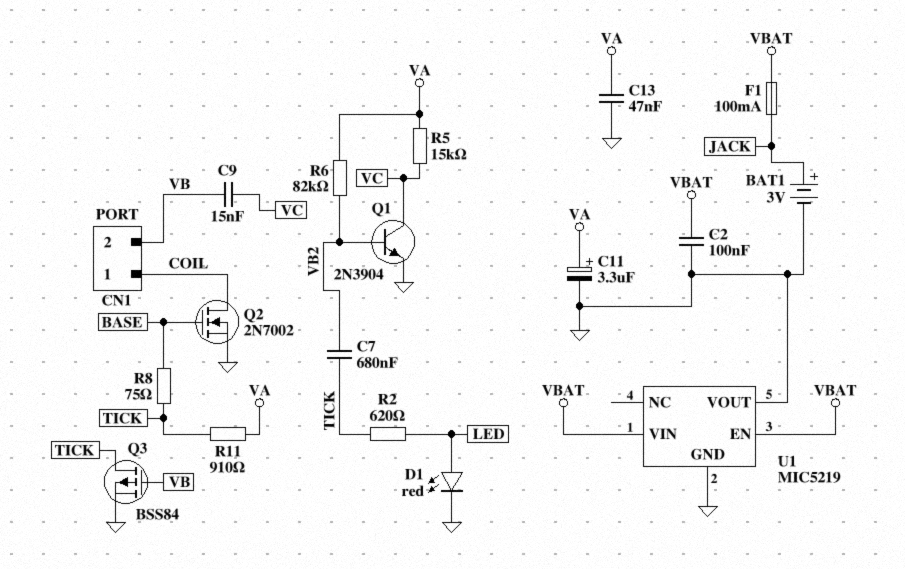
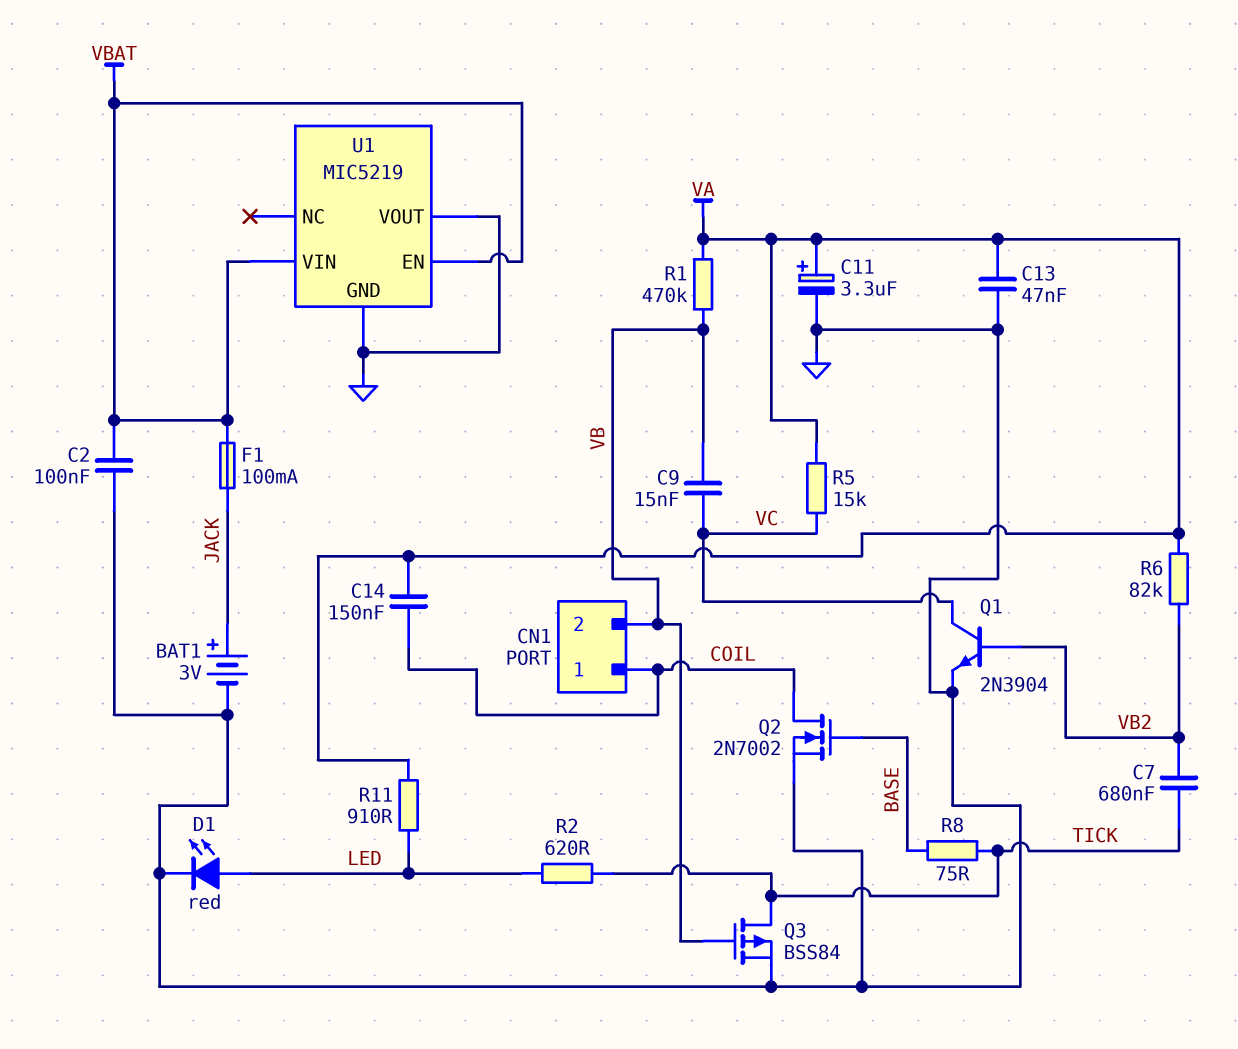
C14: none -> 150nF (COIL, VA)
R1: none -> 470k (VA, VB)
R11: 910 (TICK, VA) -> 910 (LED, VA)

